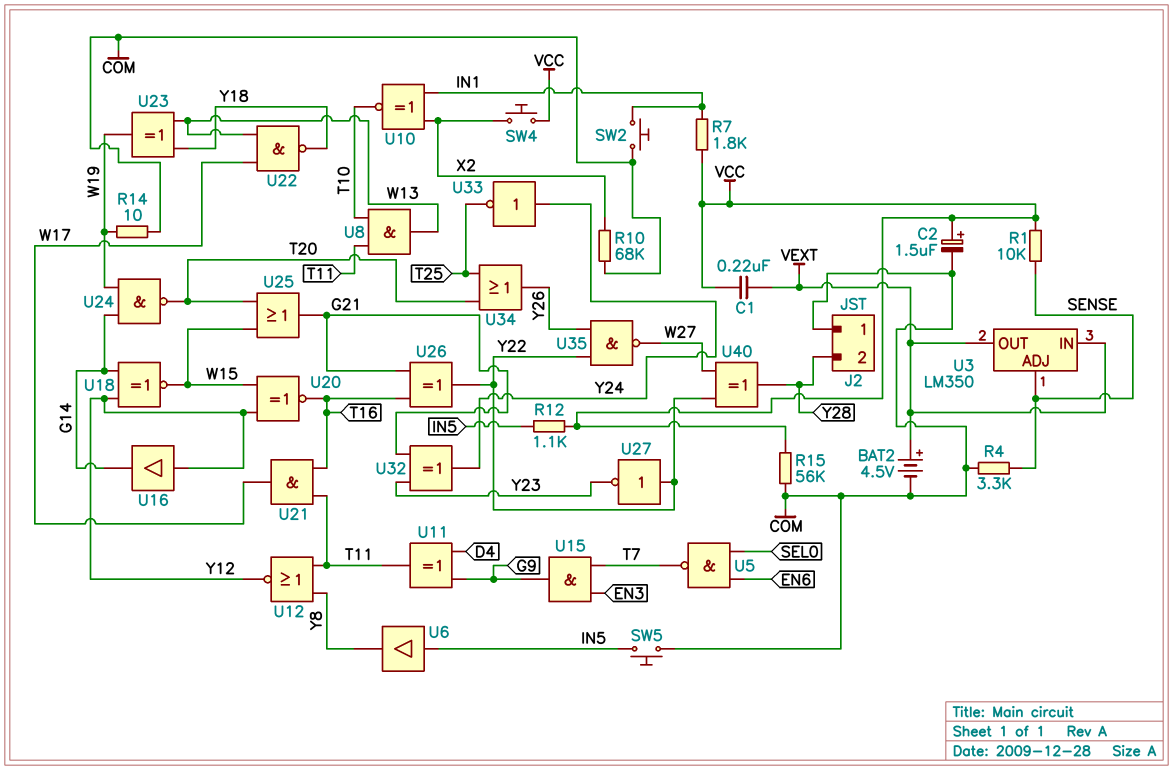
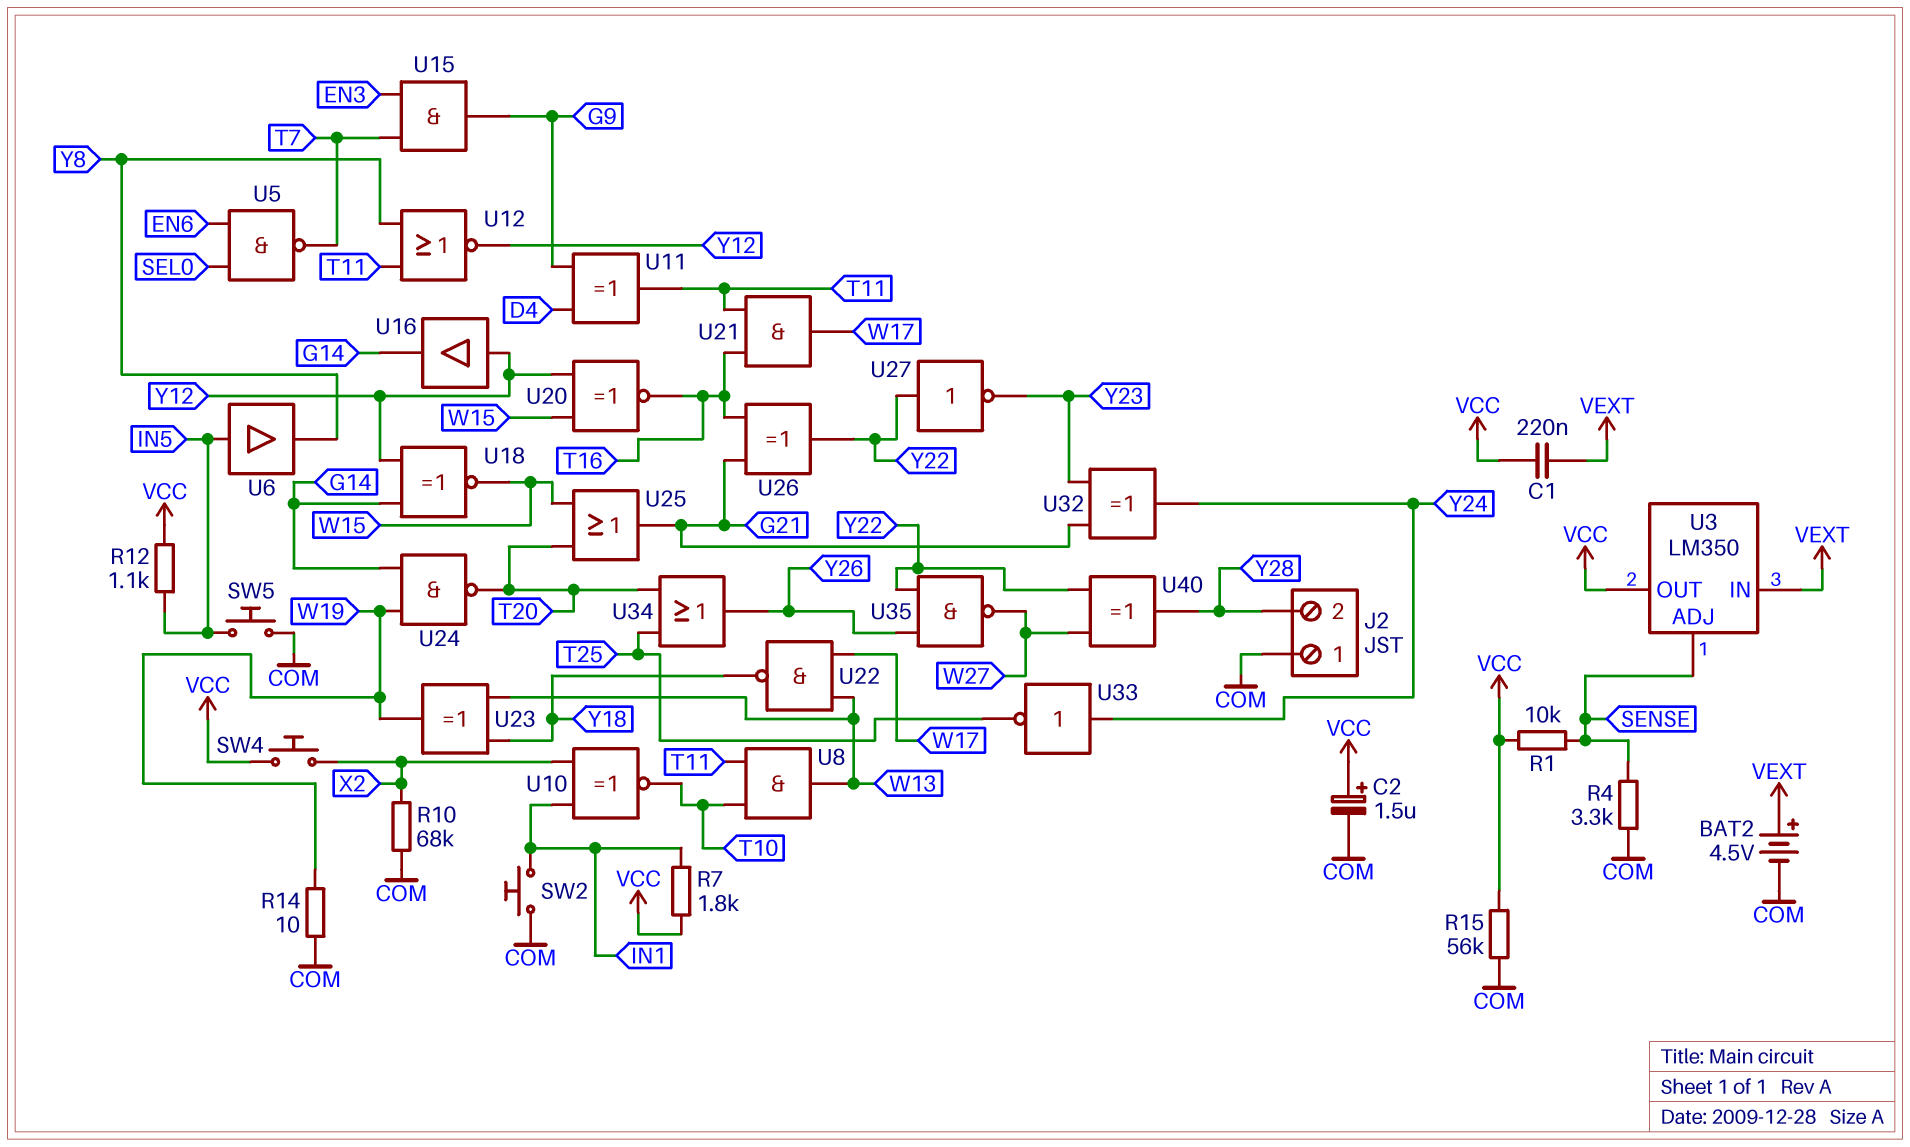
U3 pin OUT: VEXT -> VCC

